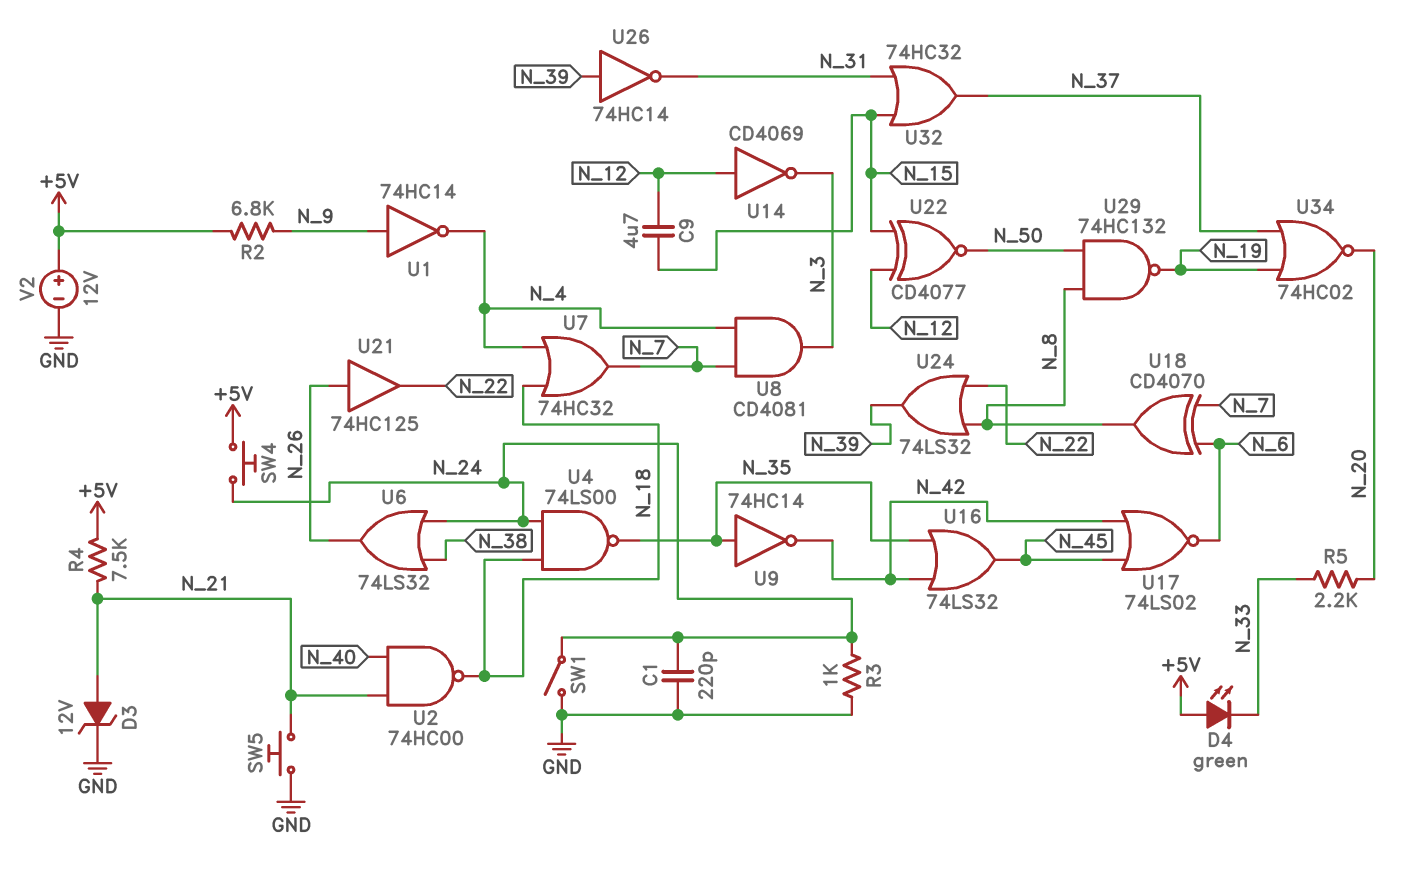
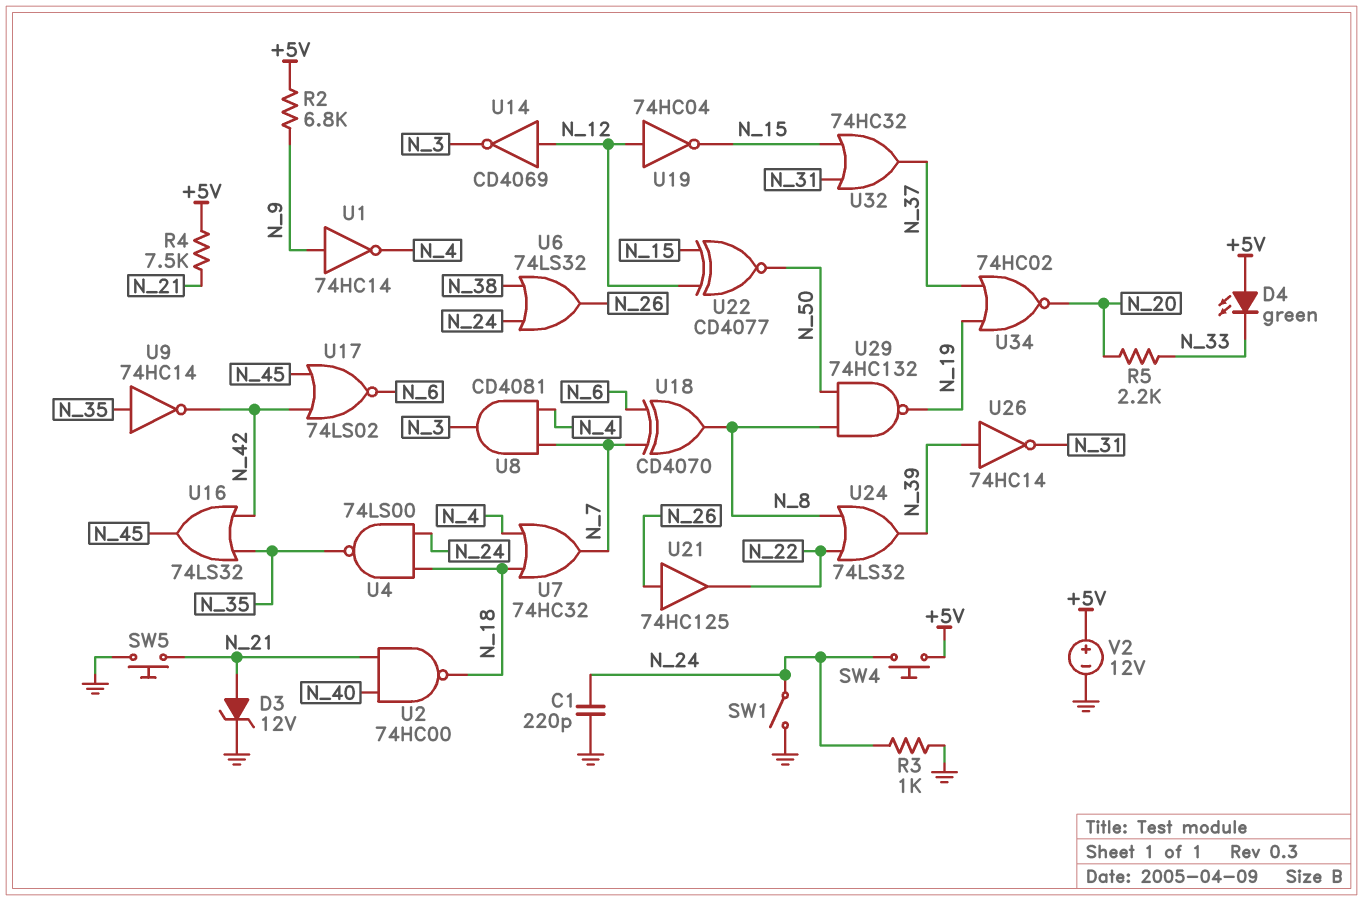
C9: 4.7uF (N_12, N_15) -> none
U19: none -> NOT 74HC04 (in N_12, out N_15)

